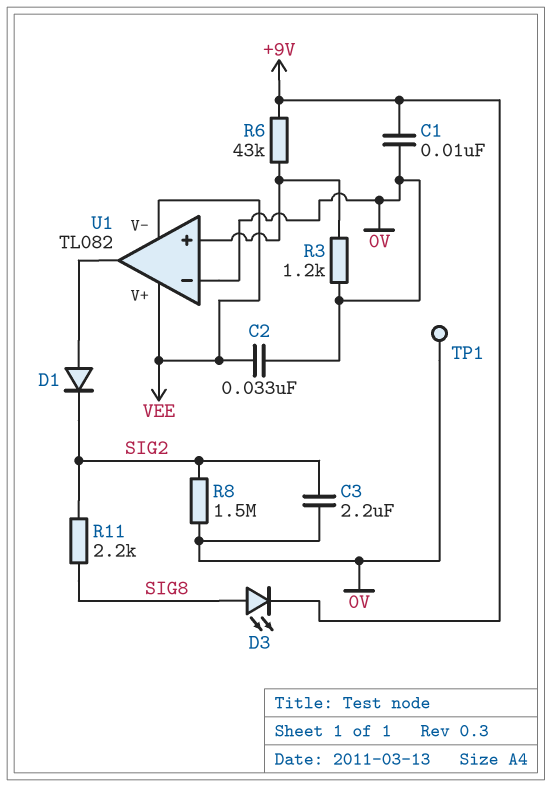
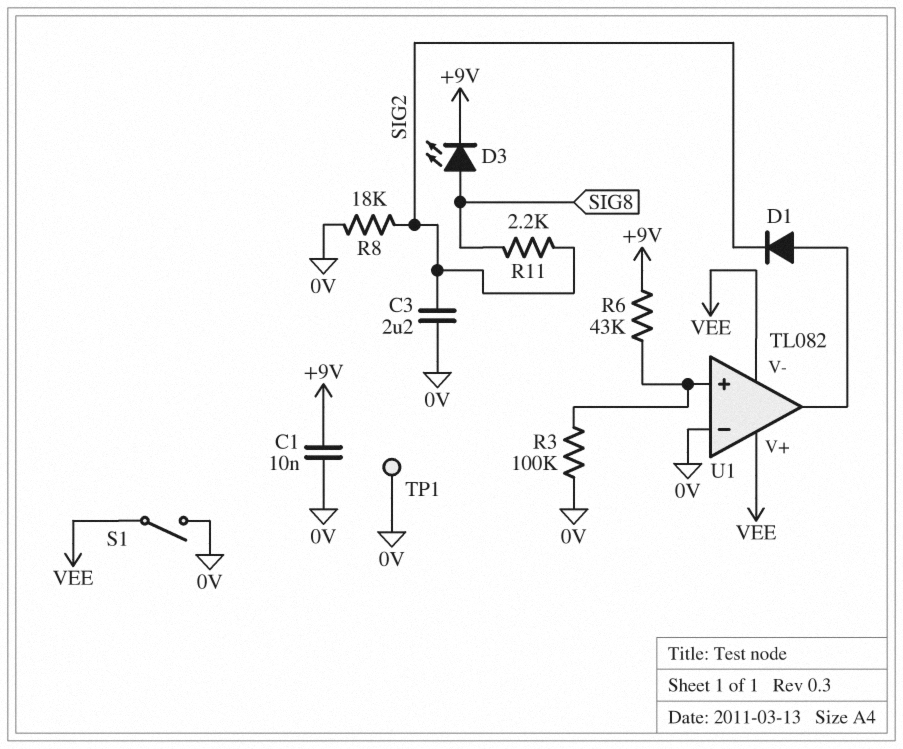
C2: 33nF (0V, VEE) -> none
R3: 1.2k (0V, U1/in+) -> 100k (0V, U1/in+)
R8: 1.5M (0V, SIG2) -> 18k (0V, SIG2)
S1: none -> switch (0V, VEE)

